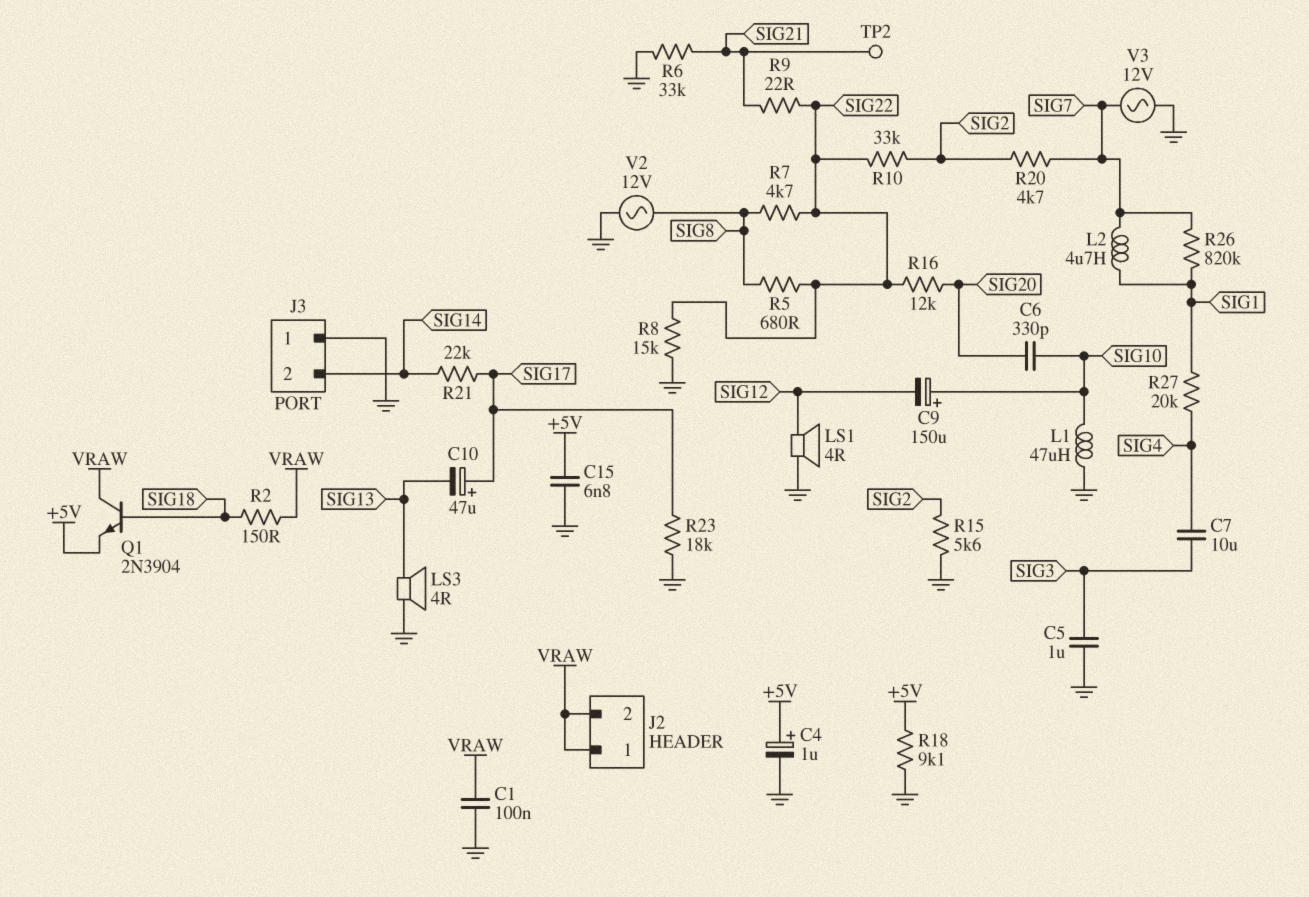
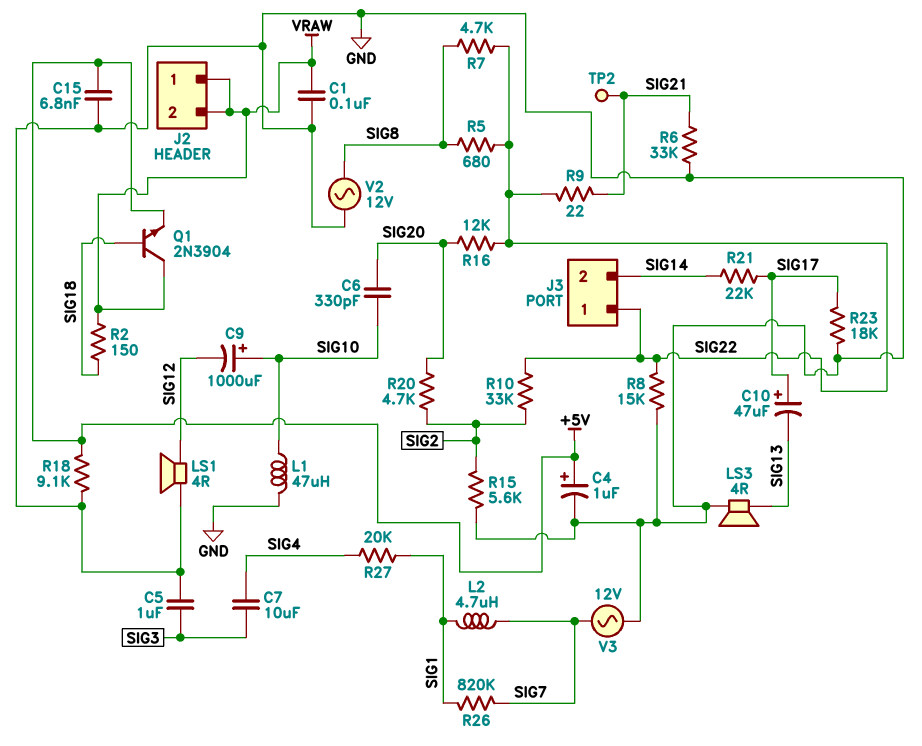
C9: 150uF (plus SIG10, minus SIG12) -> 1000uF (plus SIG10, minus SIG12)
J3 pin 1: GND -> SIG22
R20: 4.7k (SIG2, SIG7) -> 4.7k (SIG2, SIG20)

